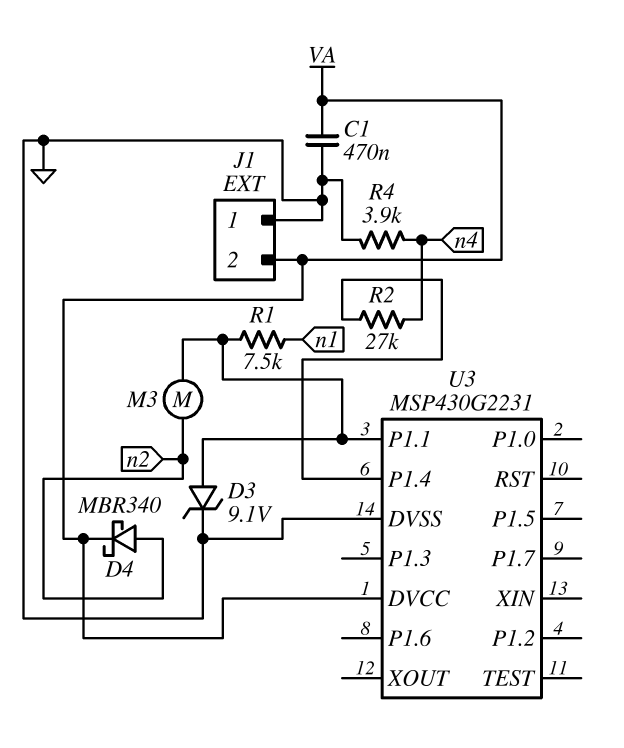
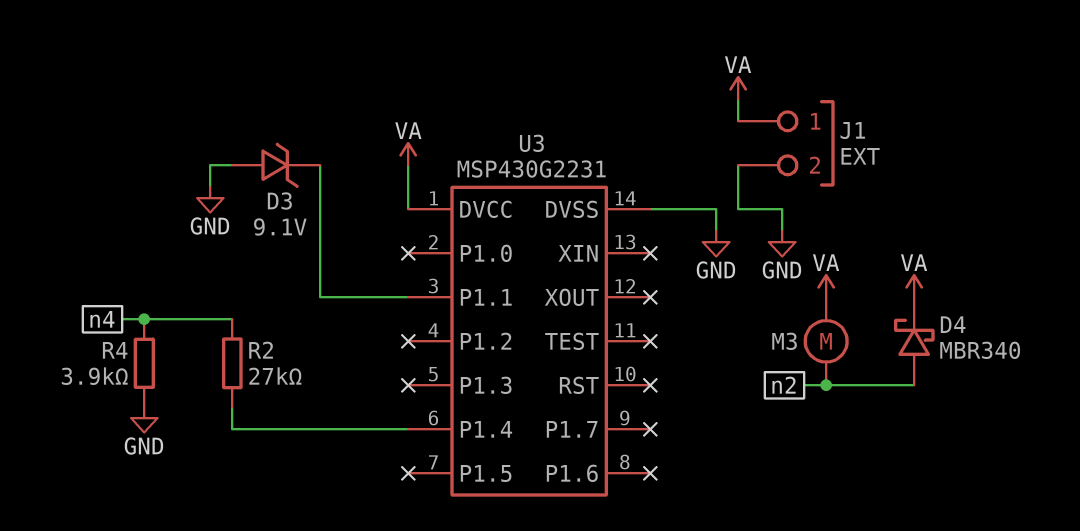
C1: 470nF (GND, VA) -> none
D3: zener 9.1V (A U3/P1.1, K GND) -> zener 9.1V (A GND, K U3/P1.1)
J1 pin 1: GND -> VA
J1 pin 2: VA -> GND
M3: motor (U3/P1.1, n2) -> motor (VA, n2)
R1: 7.5k (U3/P1.1, n1) -> none

